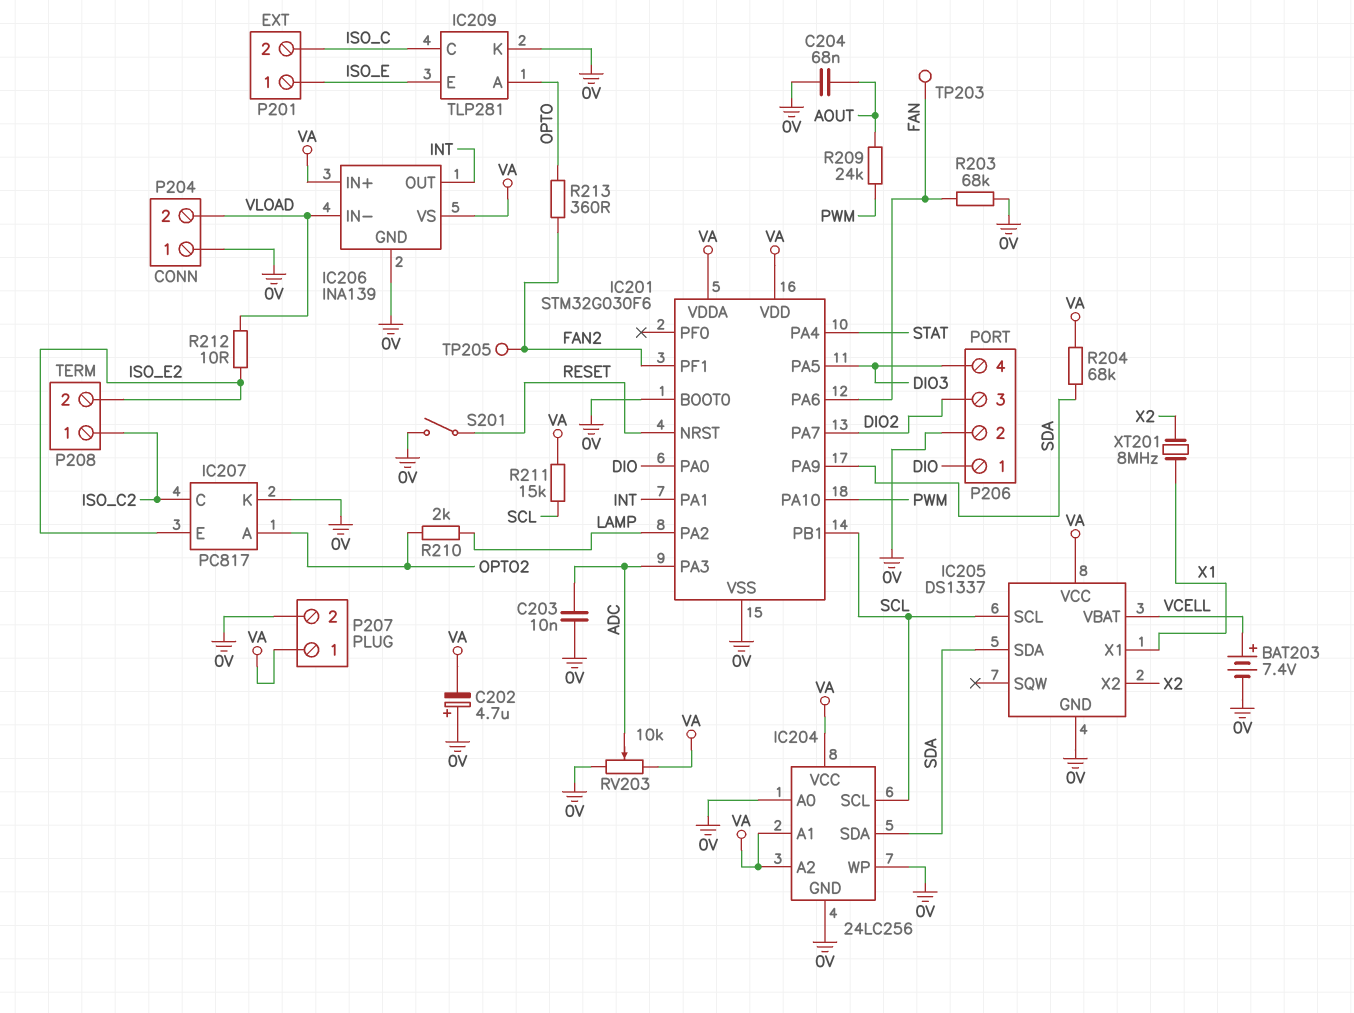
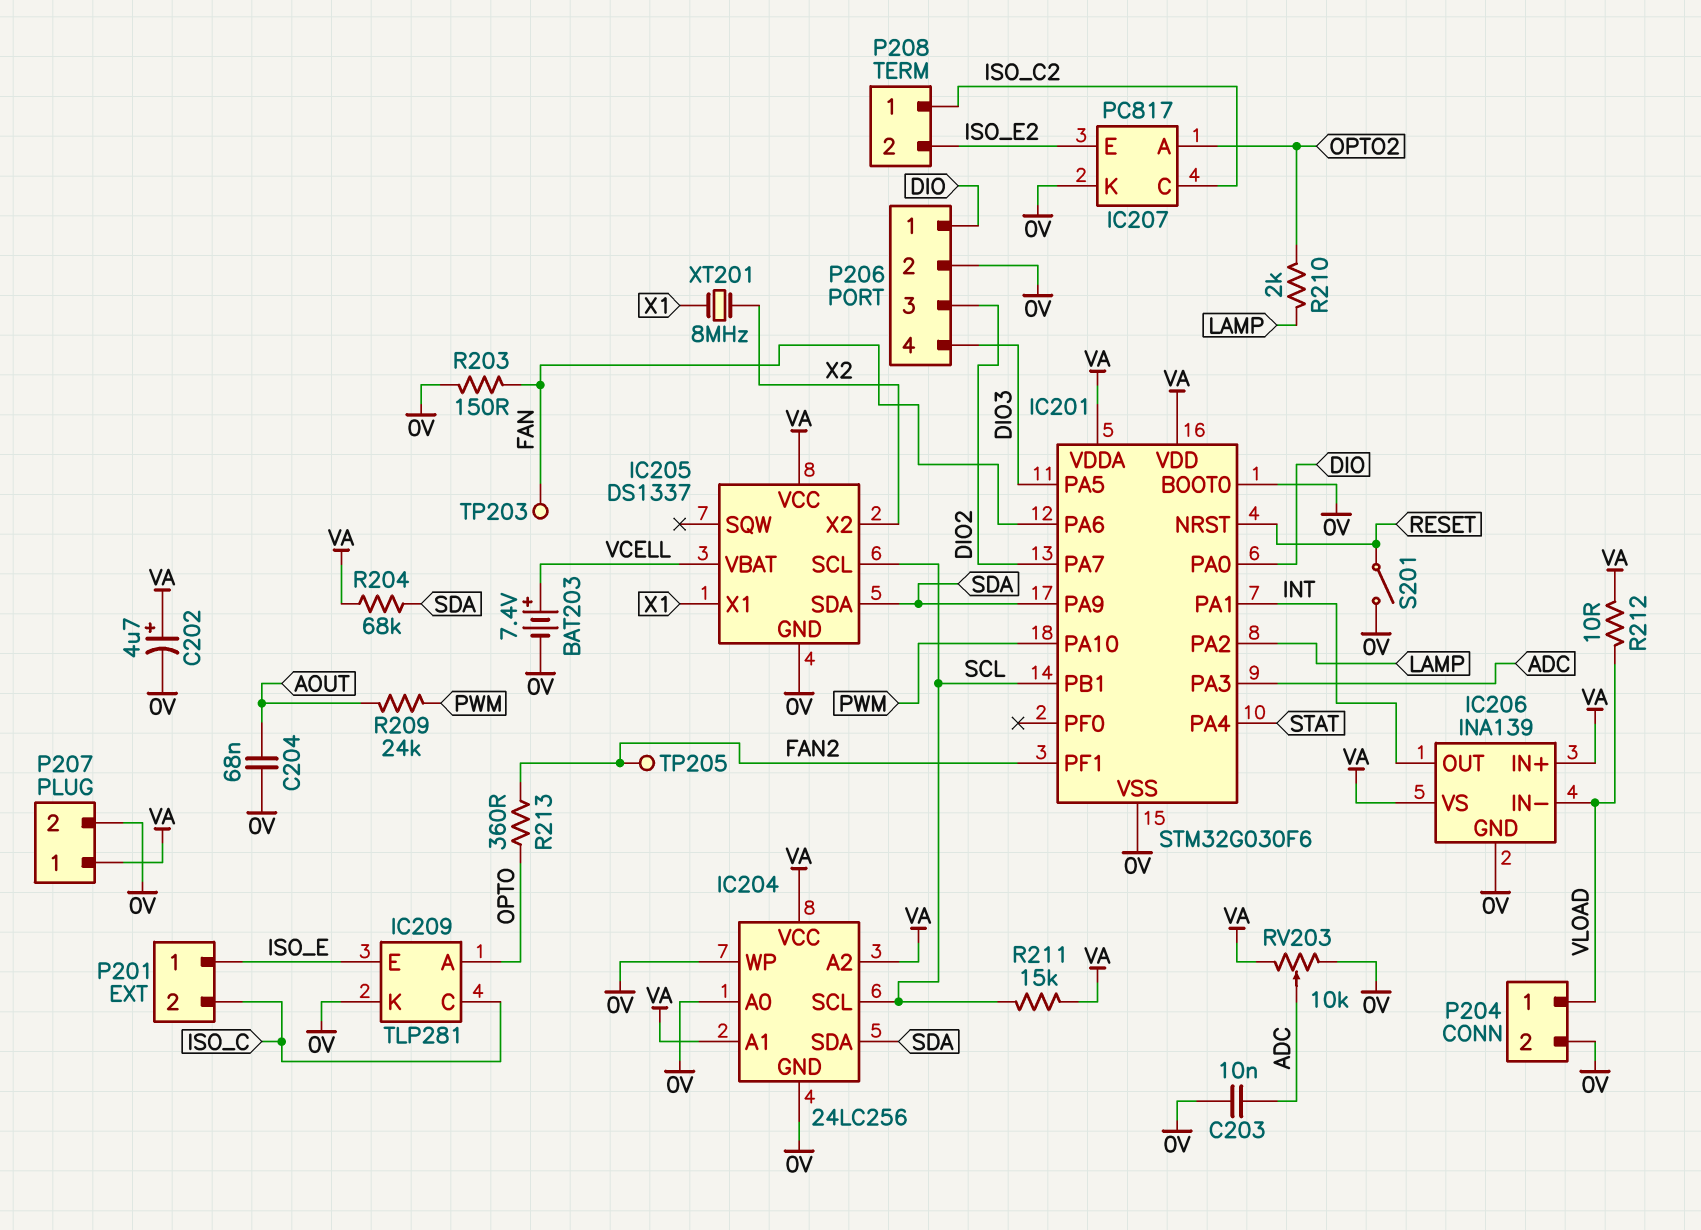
C202: 4.7uF (plus 0V, minus VA) -> 4.7uF (plus VA, minus 0V)
P204 pin 1: 0V -> VLOAD
P204 pin 2: VLOAD -> 0V
R203: 68k (0V, FAN) -> 150 (0V, FAN)
R212: 10 (ISO_E2, VLOAD) -> 10 (VA, VLOAD)

